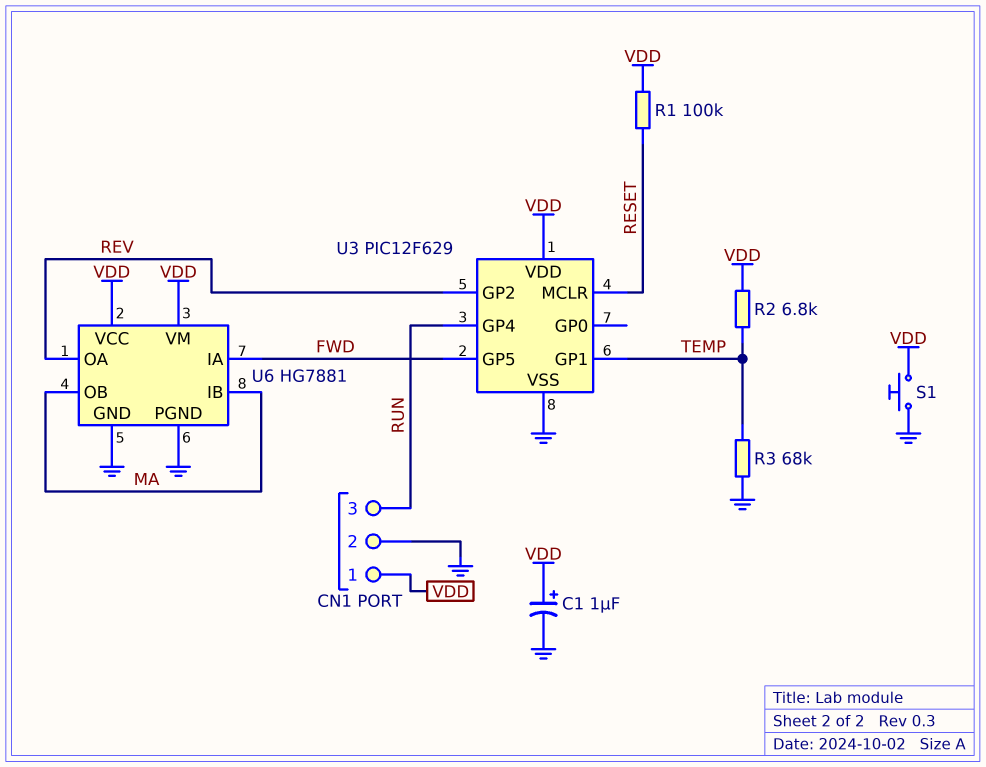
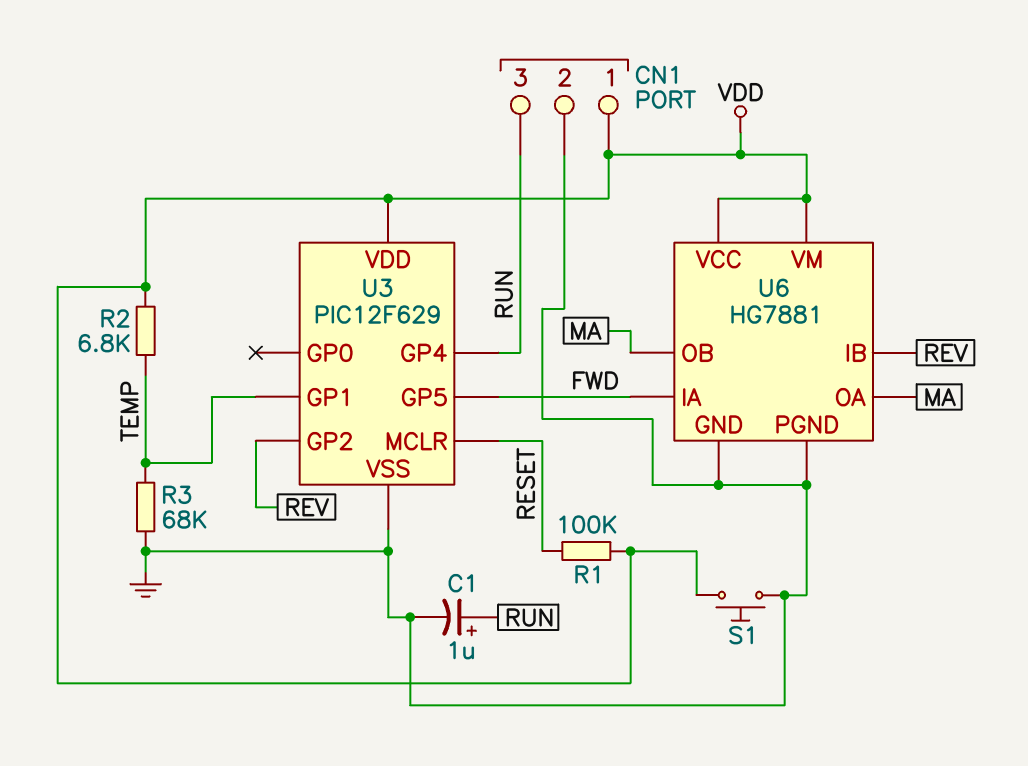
C1: 1uF (plus VDD, minus GND) -> 1uF (plus RUN, minus GND)
U6 pin IB: MA -> REV
U6 pin OA: REV -> MA

